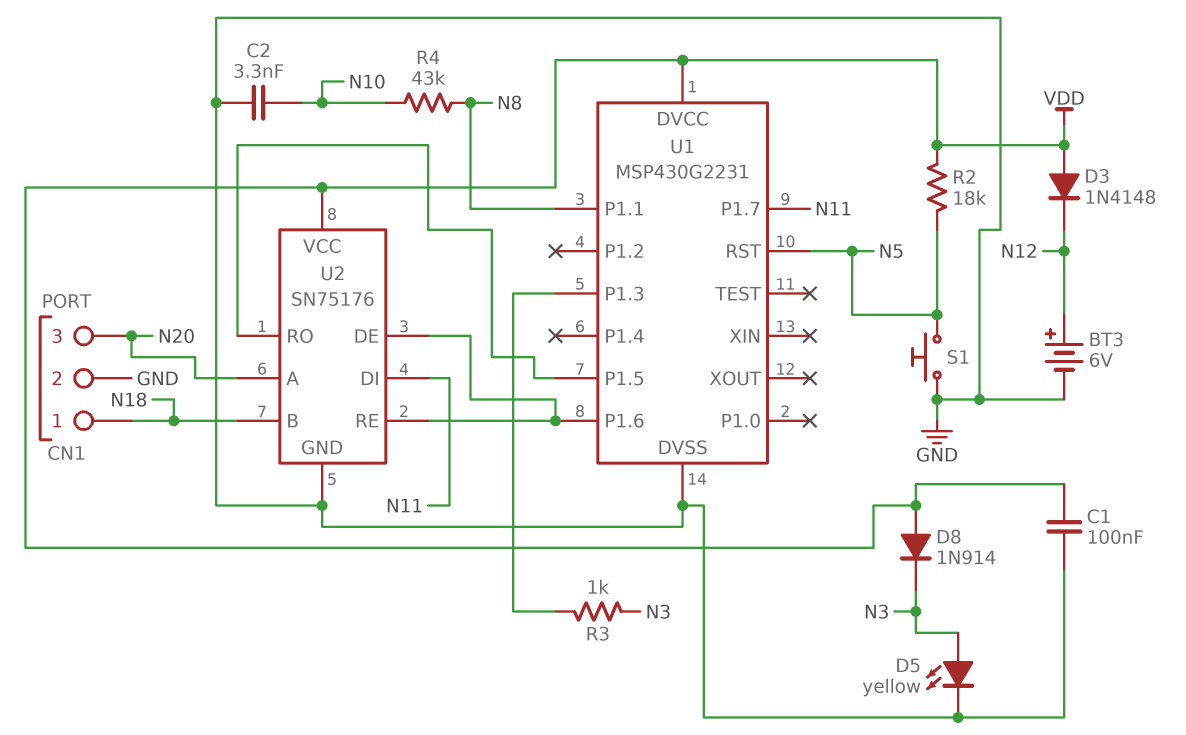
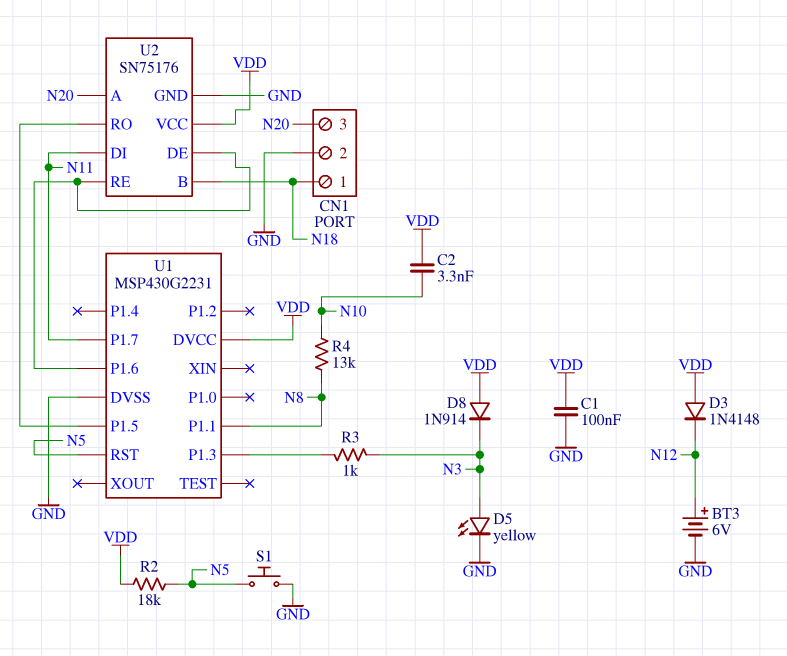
C2: 3.3nF (GND, N10) -> 3.3nF (N10, VDD)
R4: 43k (N8, N10) -> 13k (N8, N10)

